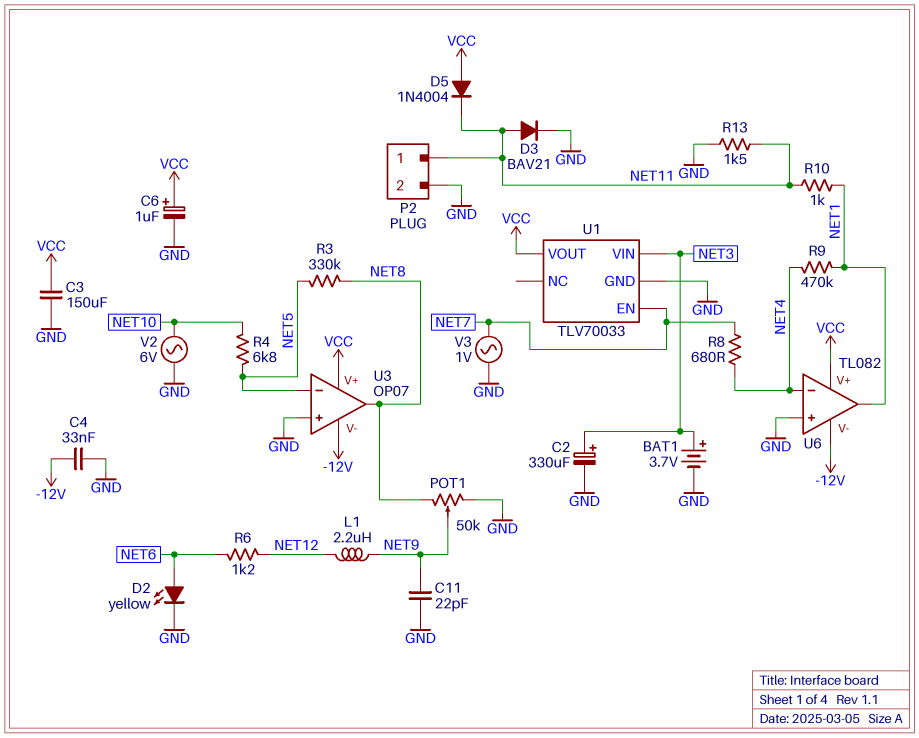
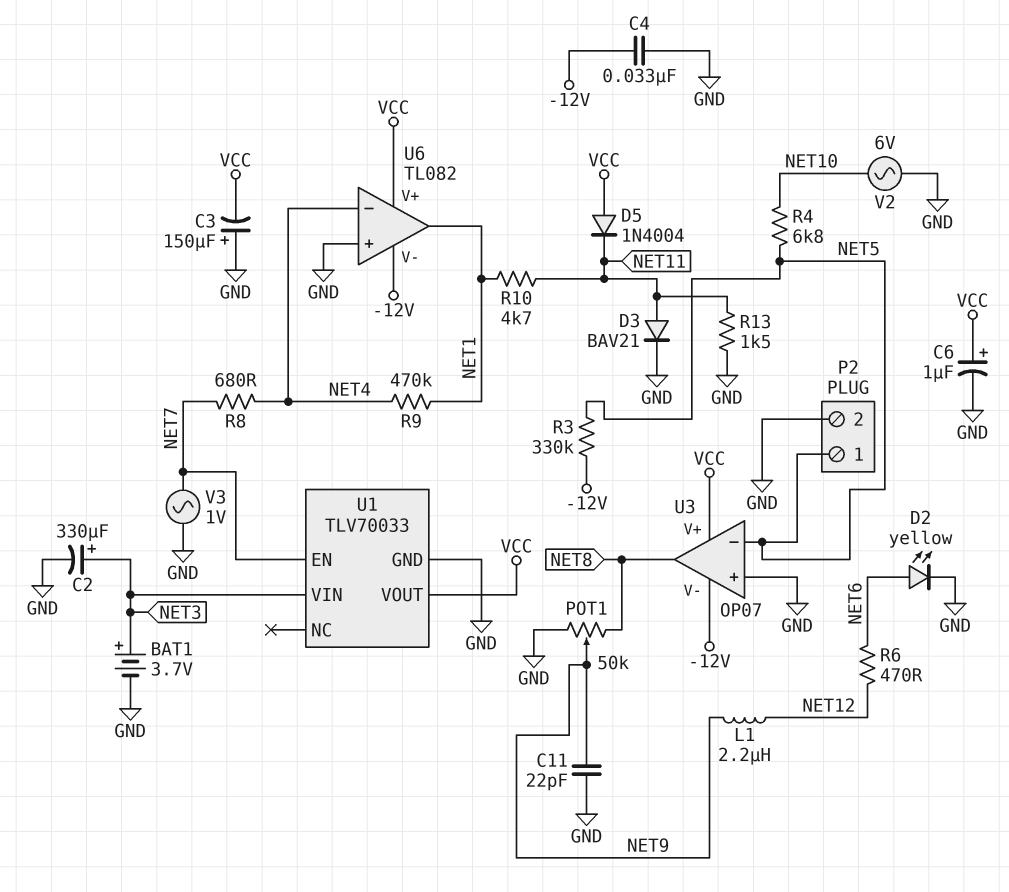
C3: 150uF (GND, VCC) -> 150uF (plus GND, minus VCC)
P2 pin 1: NET11 -> NET5
R3: 330k (NET5, NET8) -> 330k (-12V, NET5)
R6: 1.2k (NET6, NET12) -> 470 (NET6, NET12)
R10: 1k (NET1, NET11) -> 4.7k (NET1, NET11)

